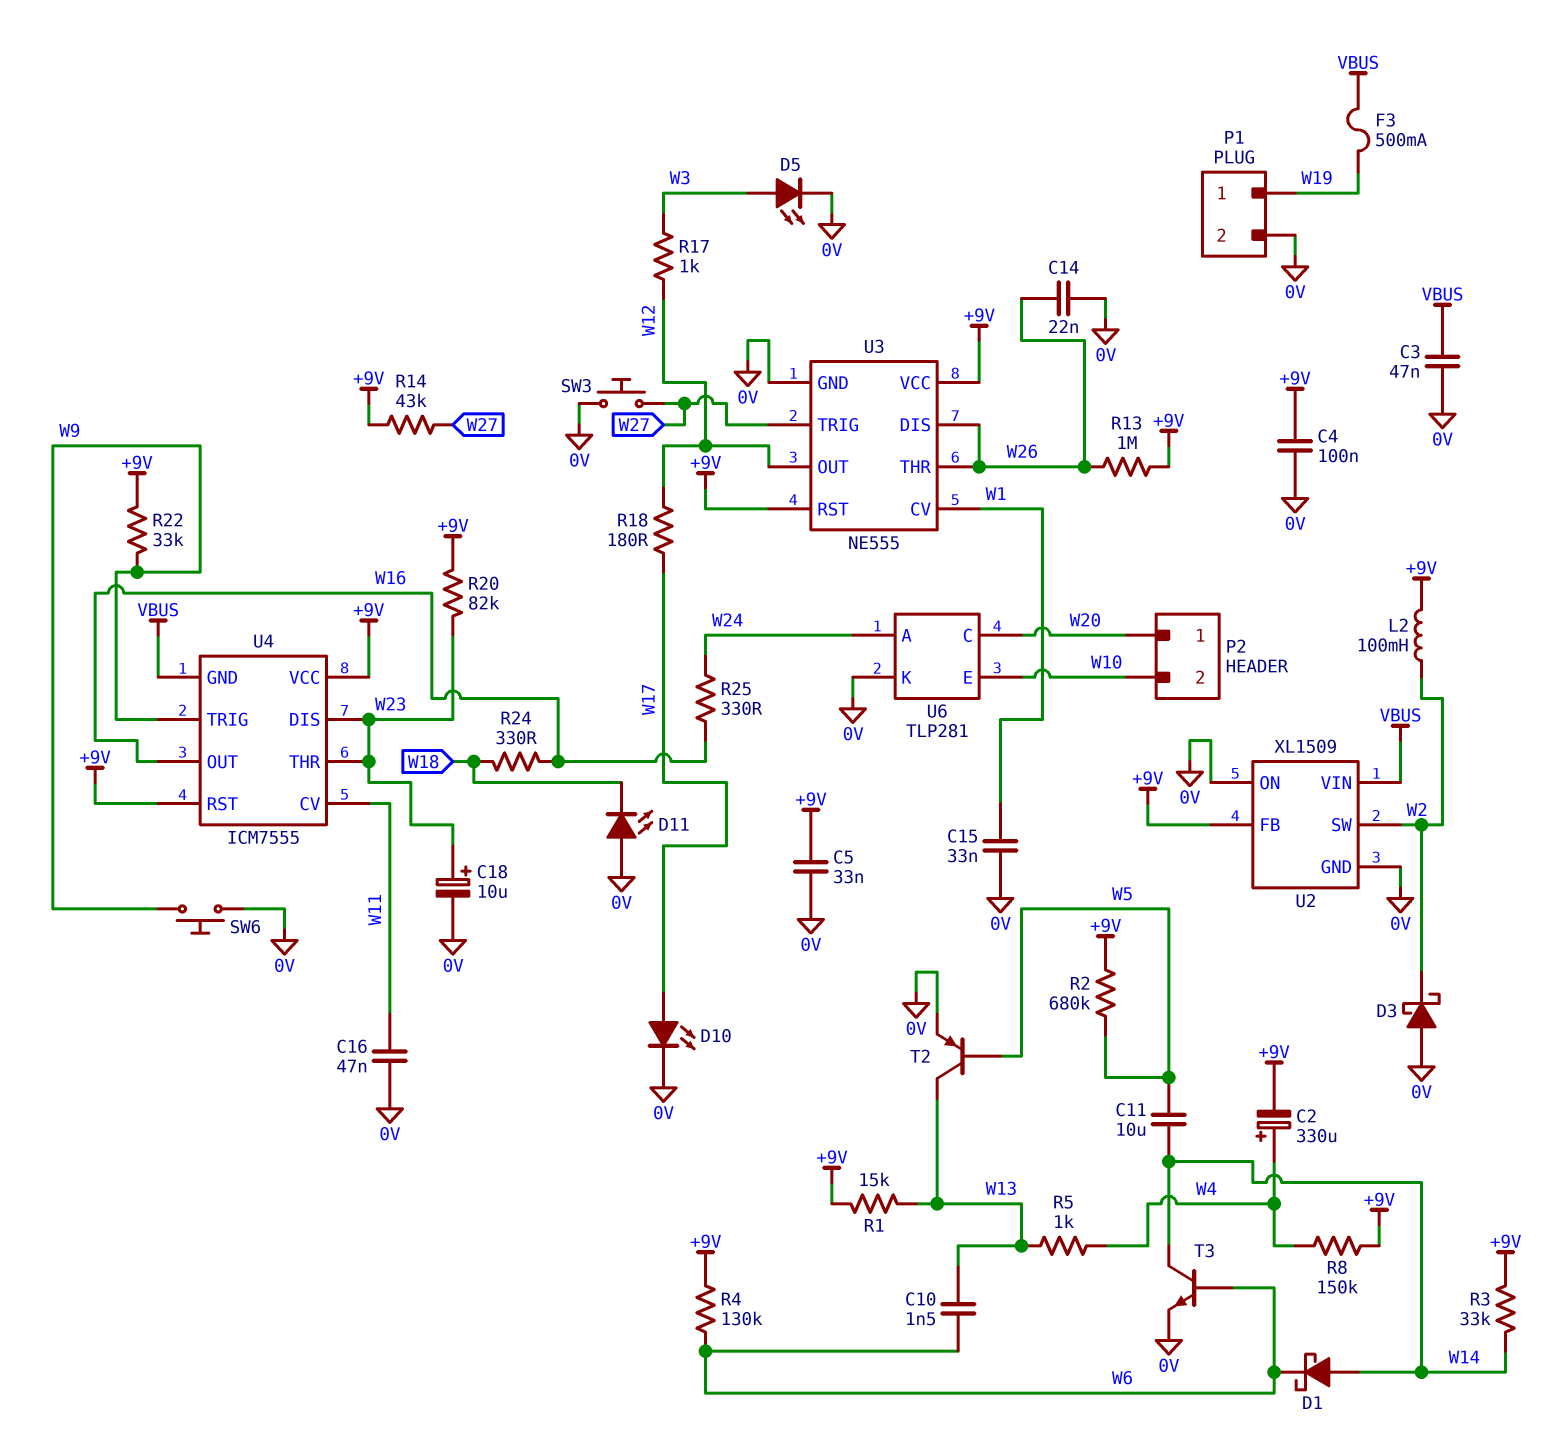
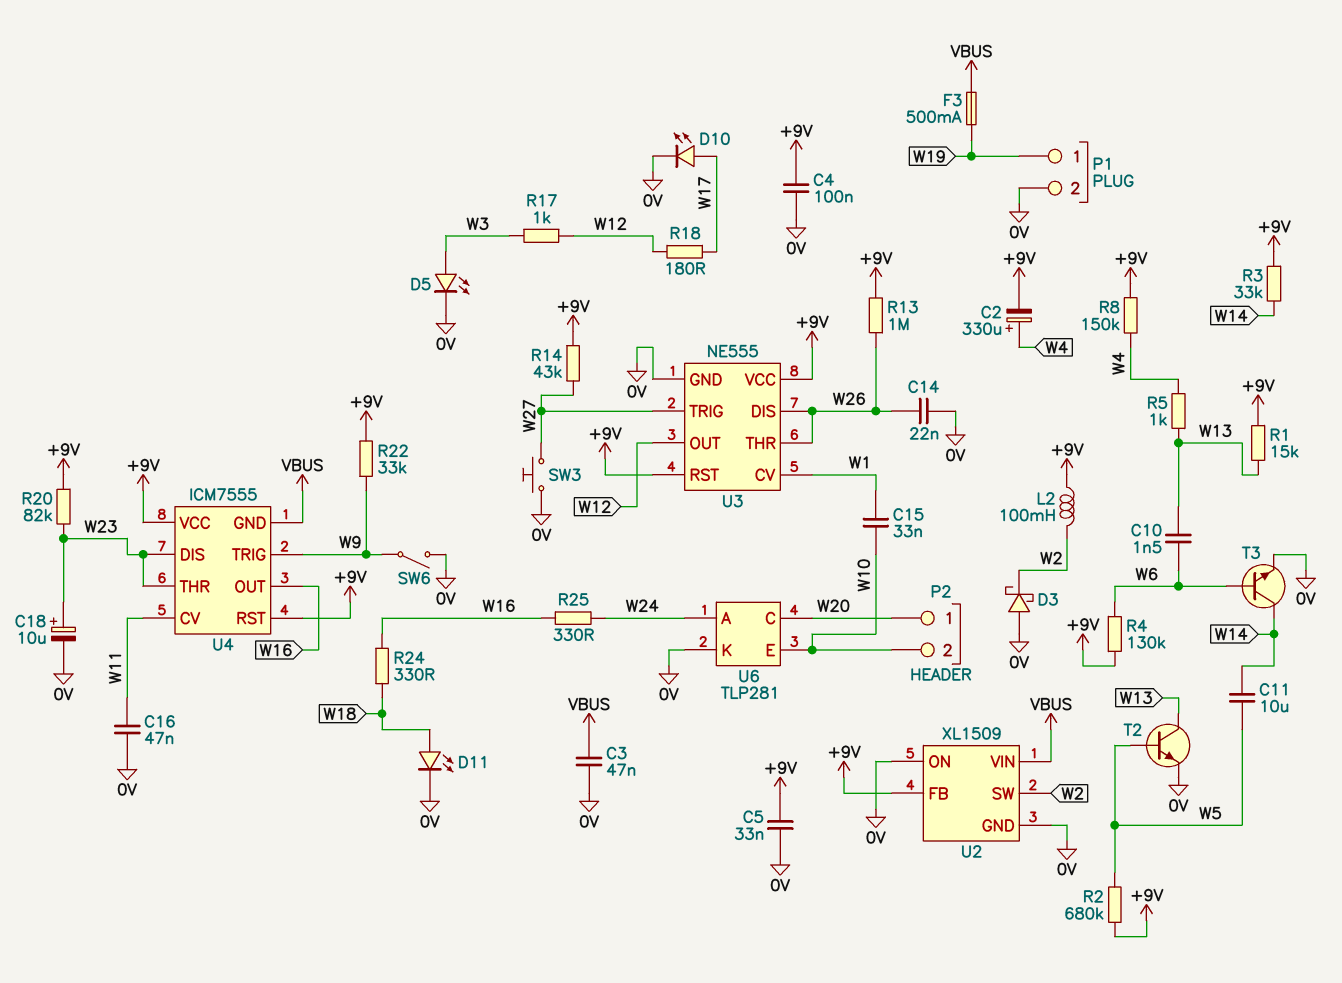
C15: 33nF (0V, W1) -> 33nF (W1, W10)
D1: schottky (A W14, K W6) -> none
D11: LED (A 0V, K W18) -> LED (A W18, K 0V)
SW6: button (0V, W9) -> switch (0V, W9)
T2: PNP (B W5, C W13, E 0V) -> NPN (B W5, C W13, E 0V)

